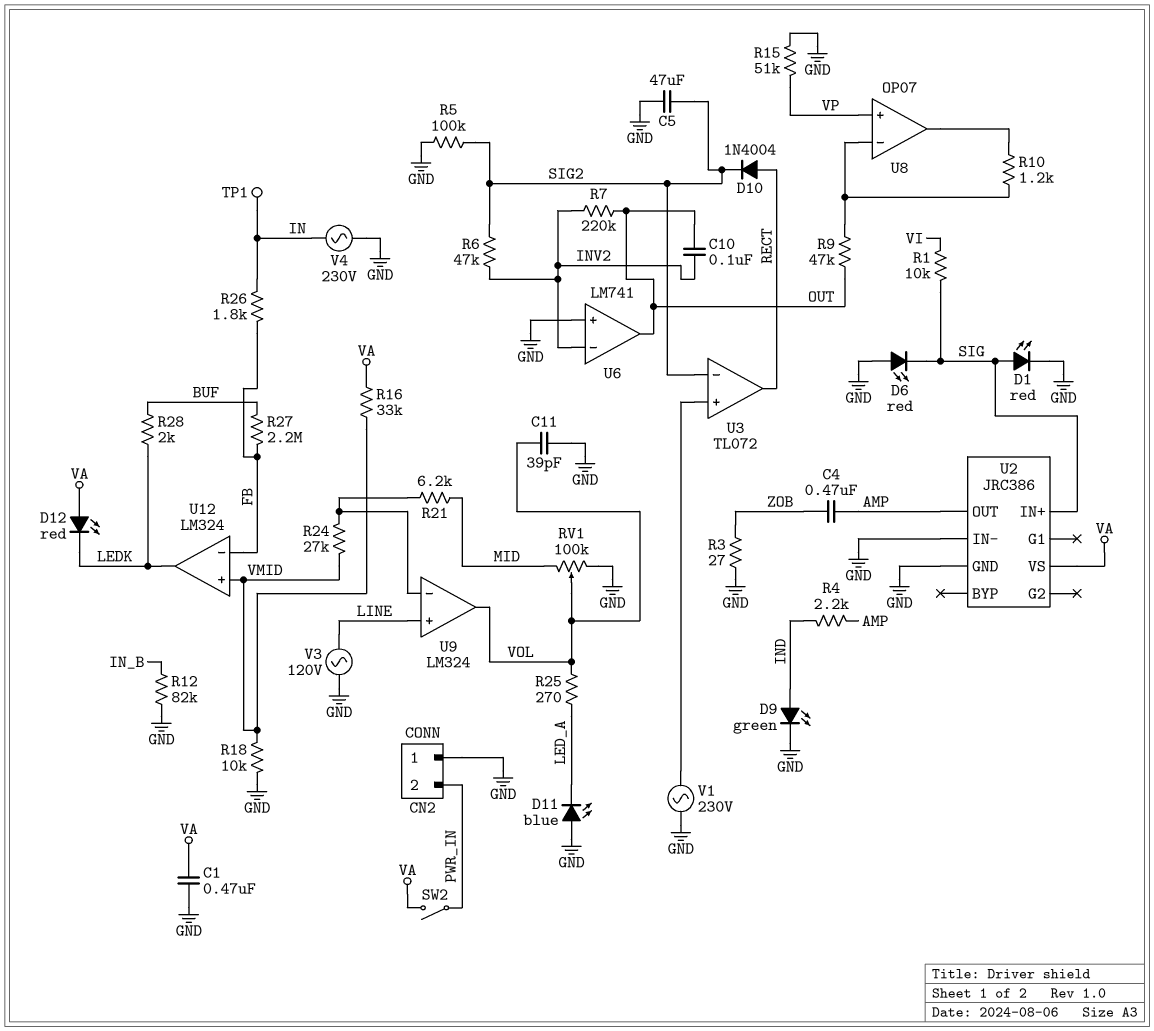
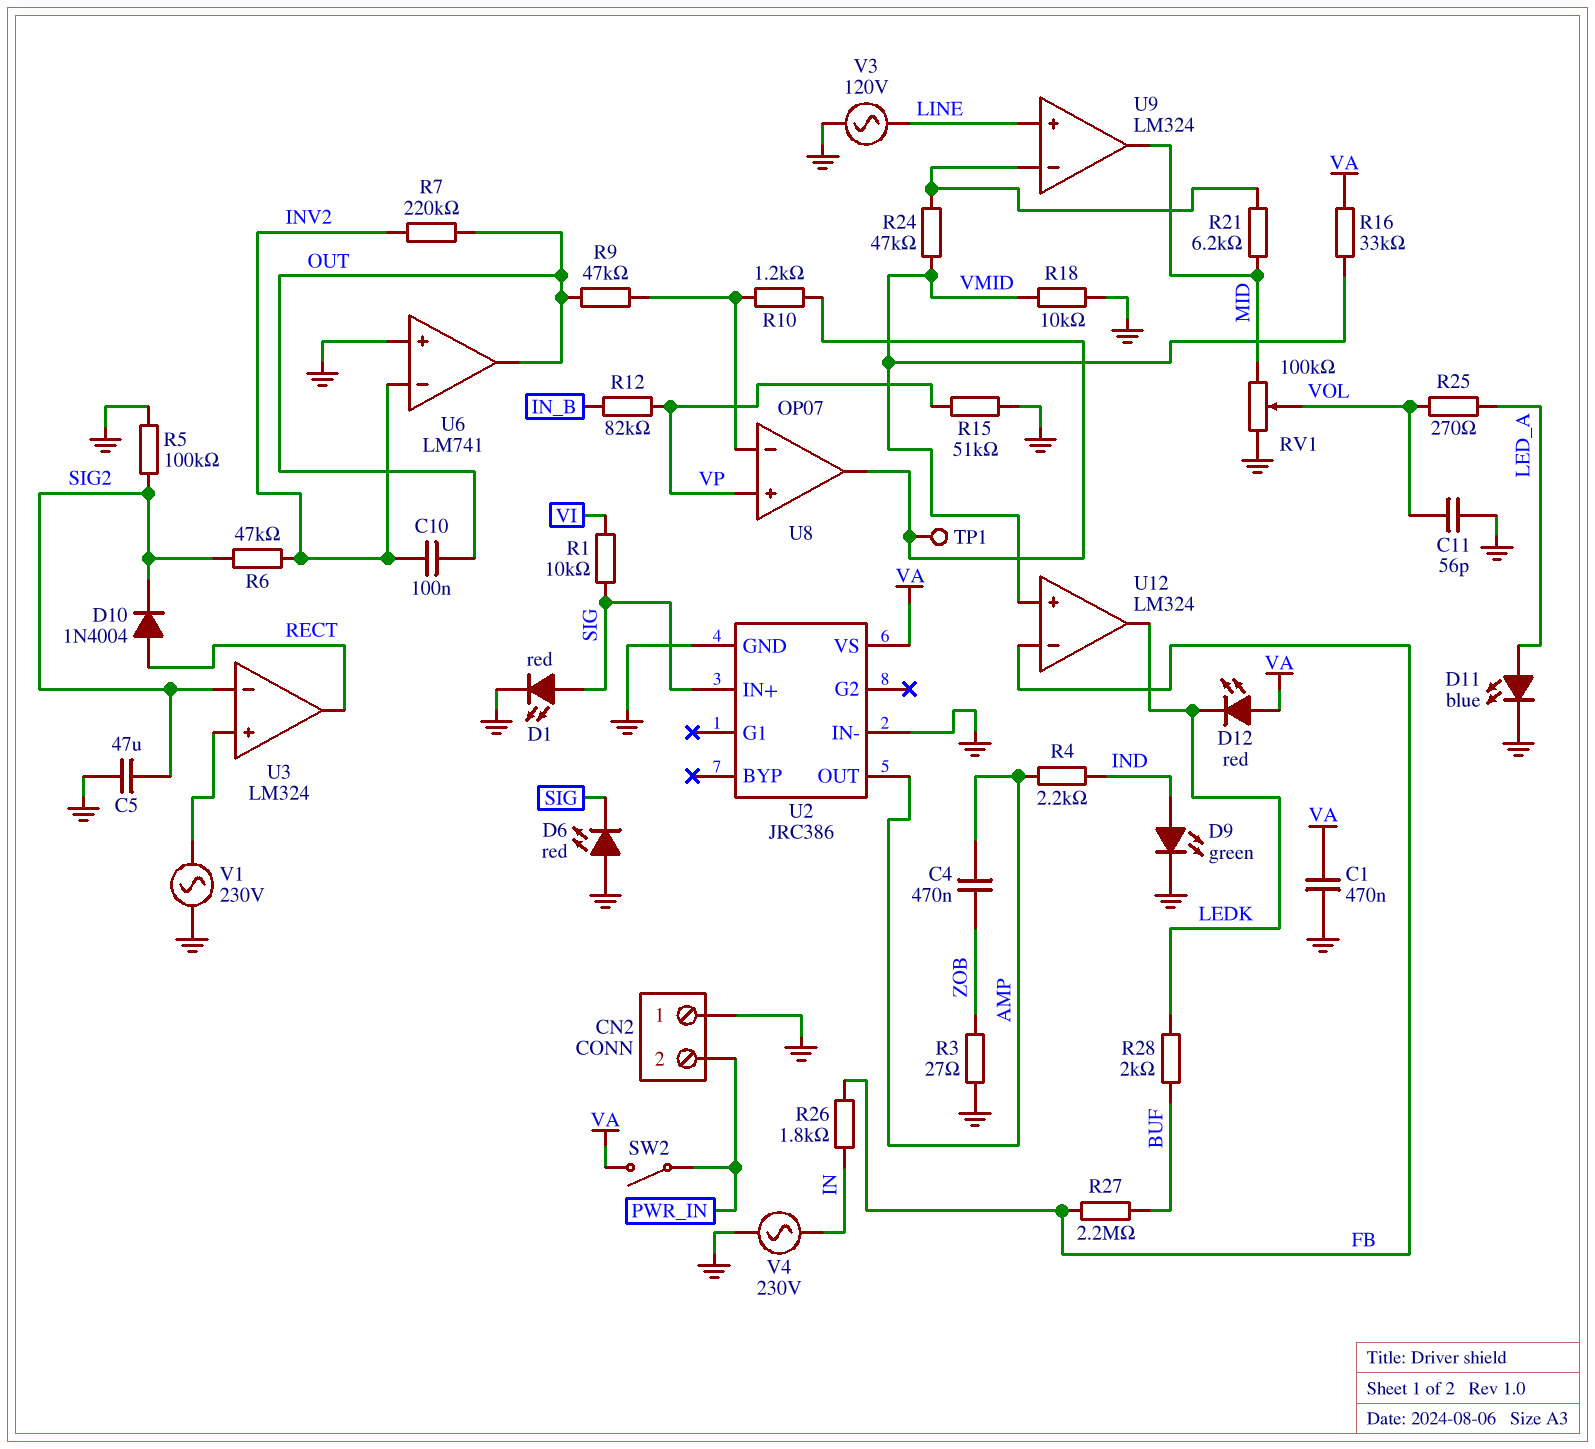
C11: 39pF (GND, VOL) -> 56pF (GND, VOL)
D11: LED blue (A GND, K LED_A) -> LED blue (A LED_A, K GND)
R12: 82k (GND, IN_B) -> 82k (IN_B, VP)
R24: 27k (U9/in-, VMID) -> 47k (U9/in-, VMID)
TP1: test point (IN) -> test point (U8/out)
U3: TL072 -> LM324
U9 pin out: VOL -> MID

